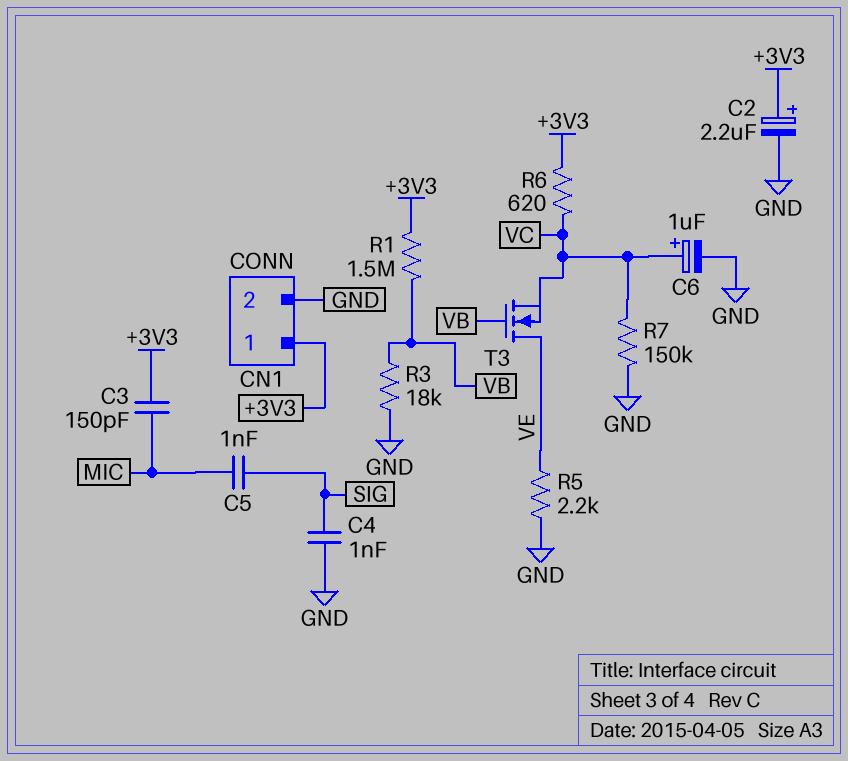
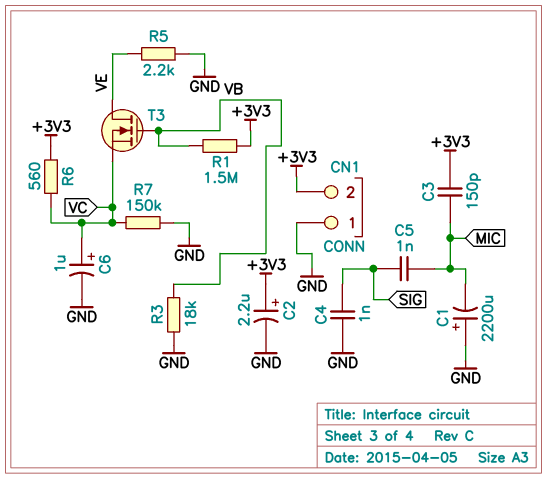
C1: none -> 2200uF (plus GND, minus MIC)
CN1 pin 1: +3V3 -> GND
CN1 pin 2: GND -> +3V3
R6: 620 (+3V3, VC) -> 560 (+3V3, VC)

